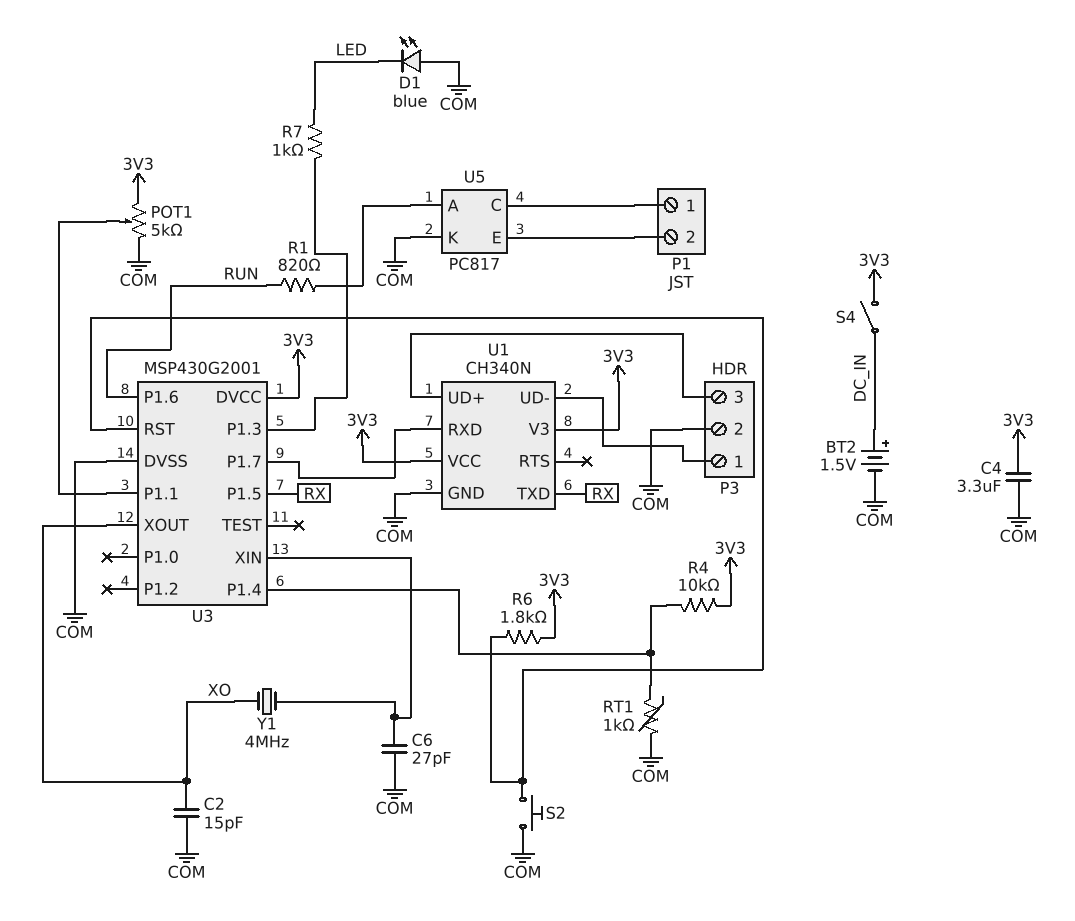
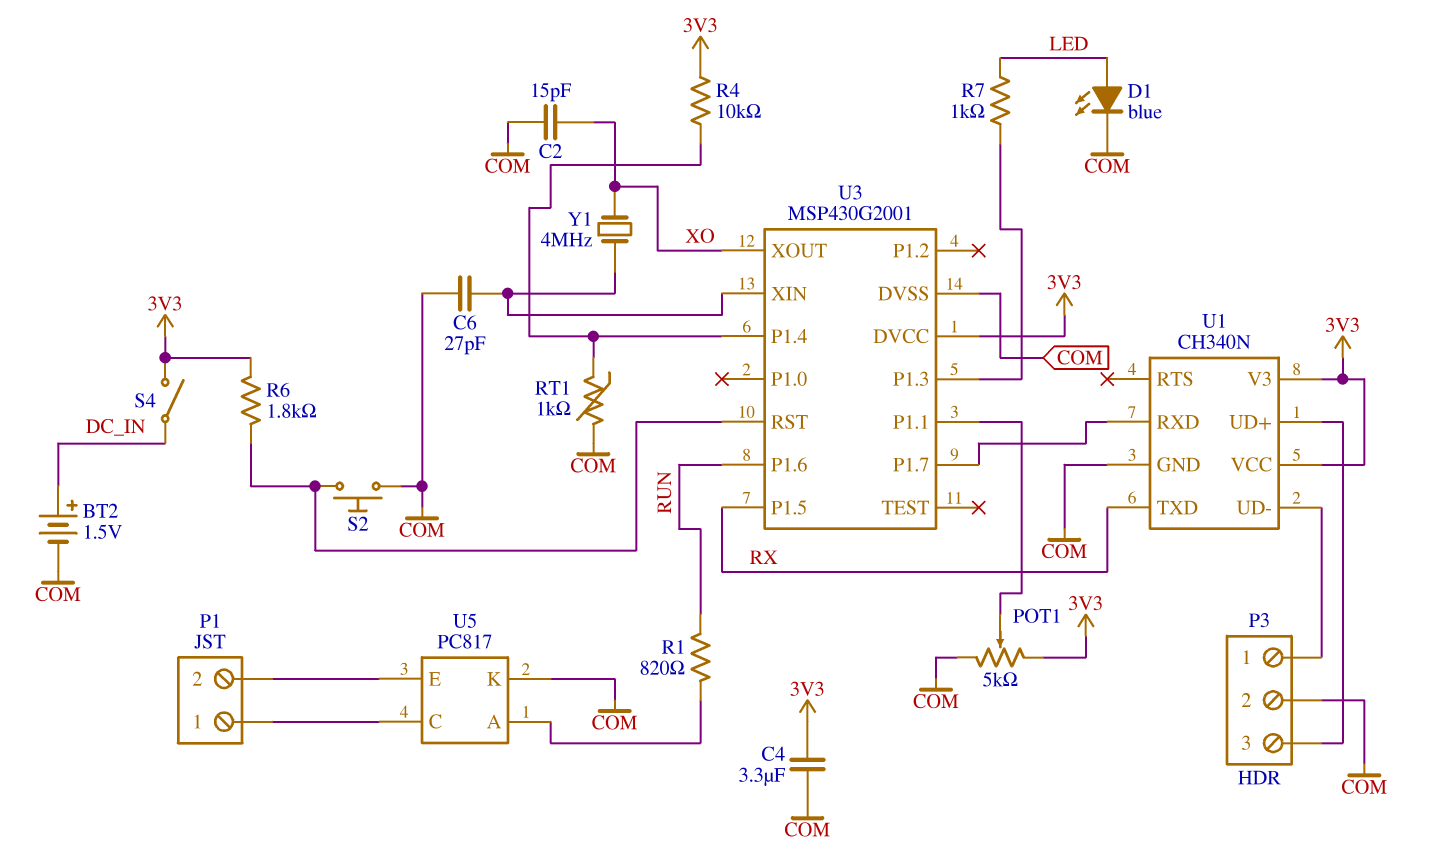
D1: LED blue (A COM, K LED) -> LED blue (A LED, K COM)

